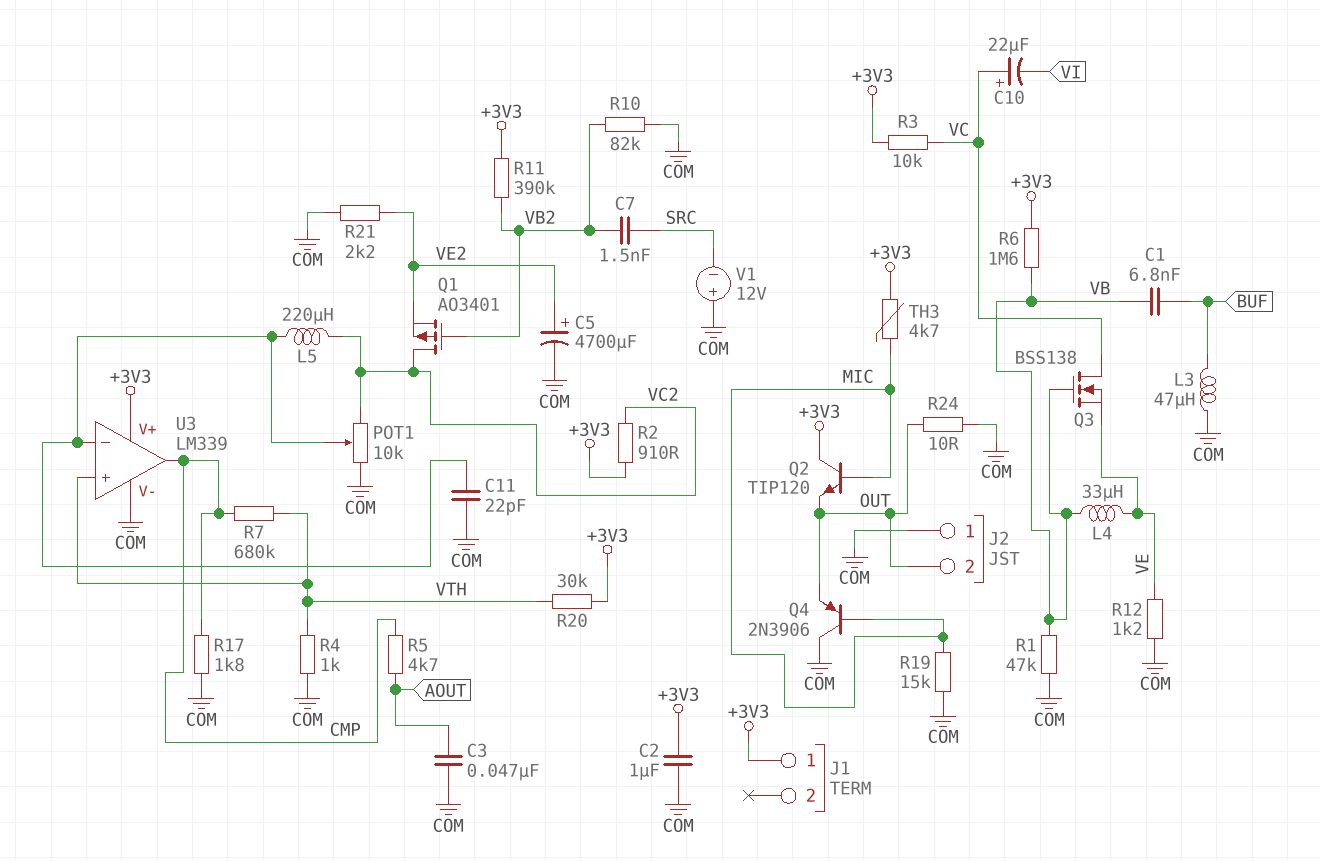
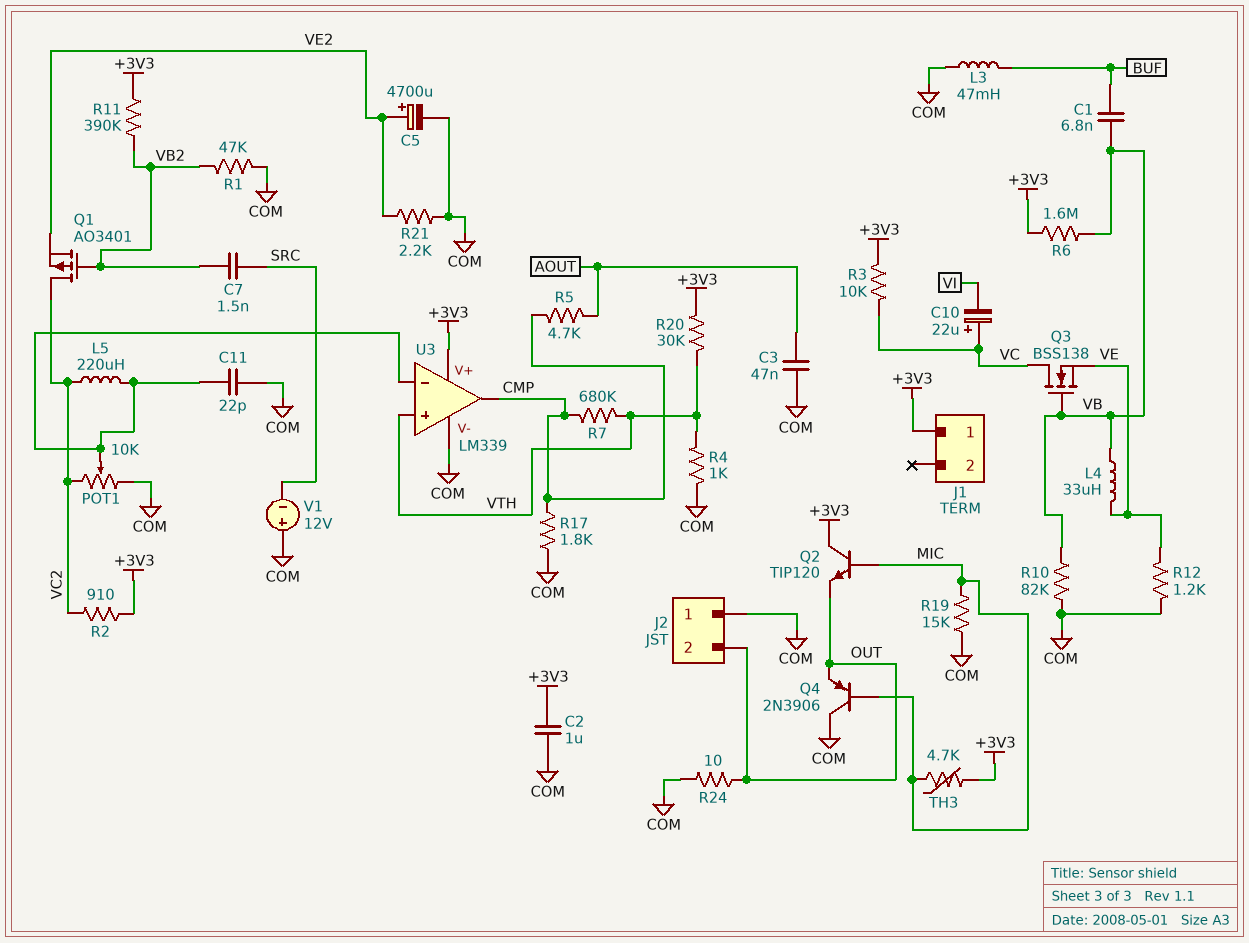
L3: 47uH (BUF, COM) -> 47mH (BUF, COM)
R1: 47k (COM, VB) -> 47k (COM, VB2)
R10: 82k (COM, VB2) -> 82k (COM, VB)

